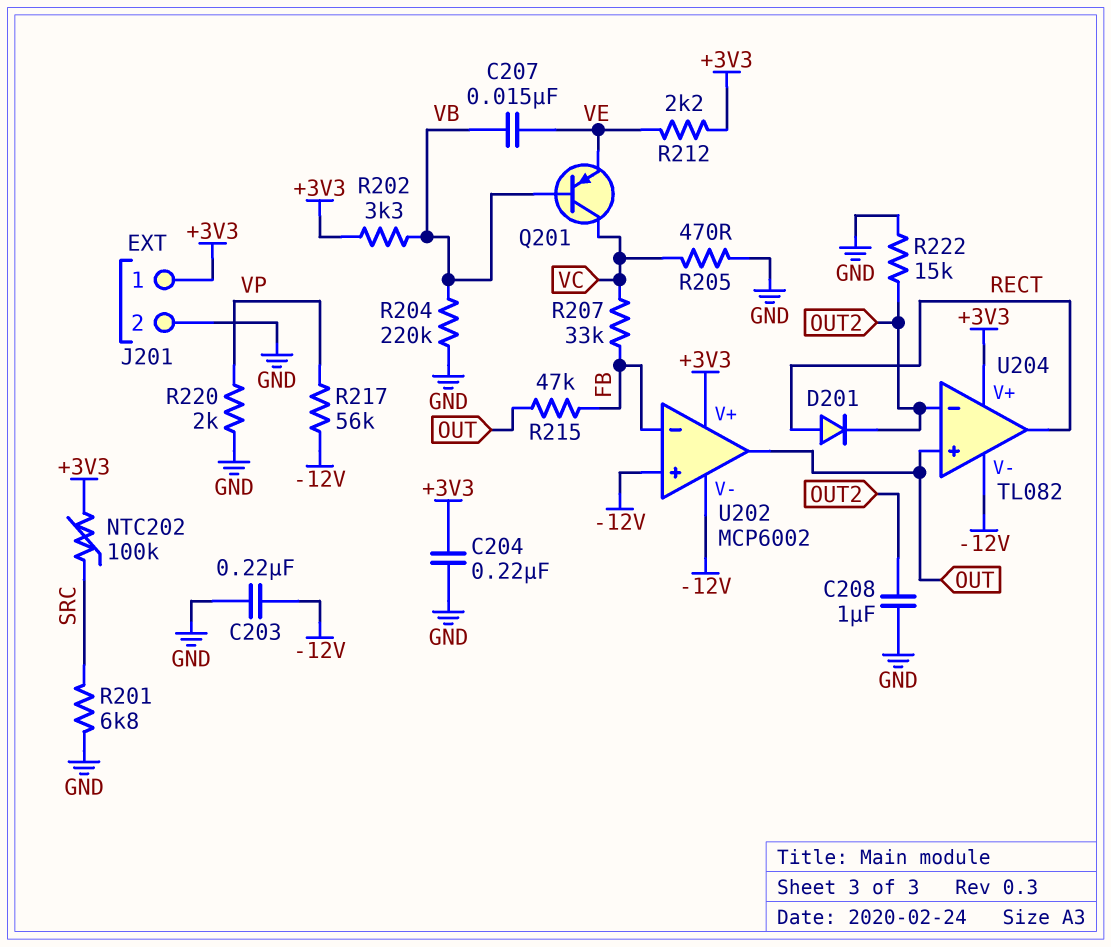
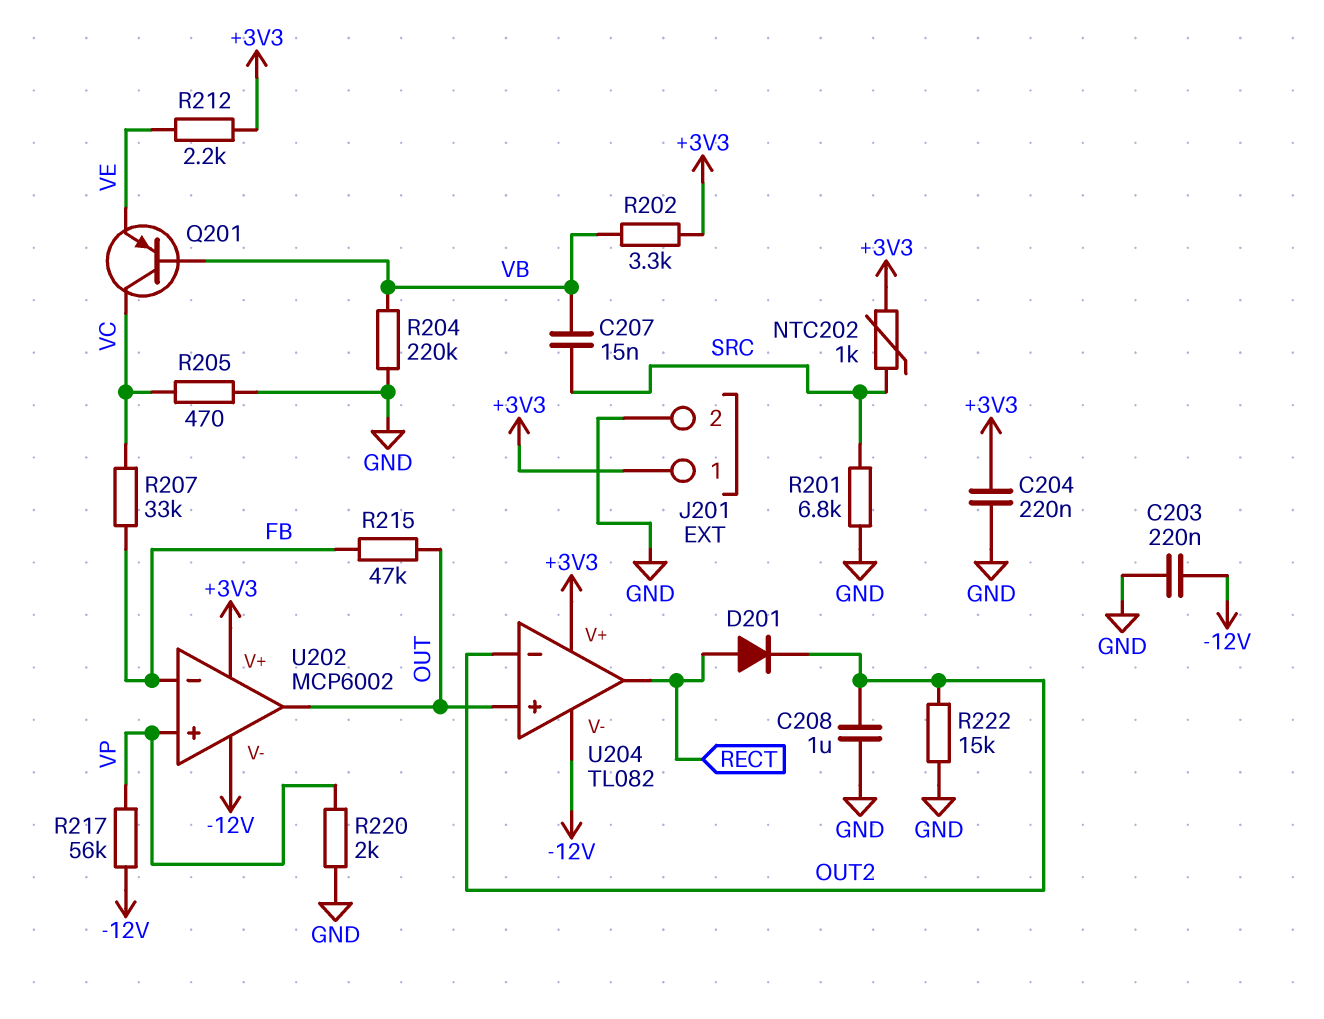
C207: 15nF (VB, VE) -> 15nF (SRC, VB)
NTC202: 100k (+3V3, SRC) -> 1k (+3V3, SRC)
U202 pin in+: -12V -> VP

